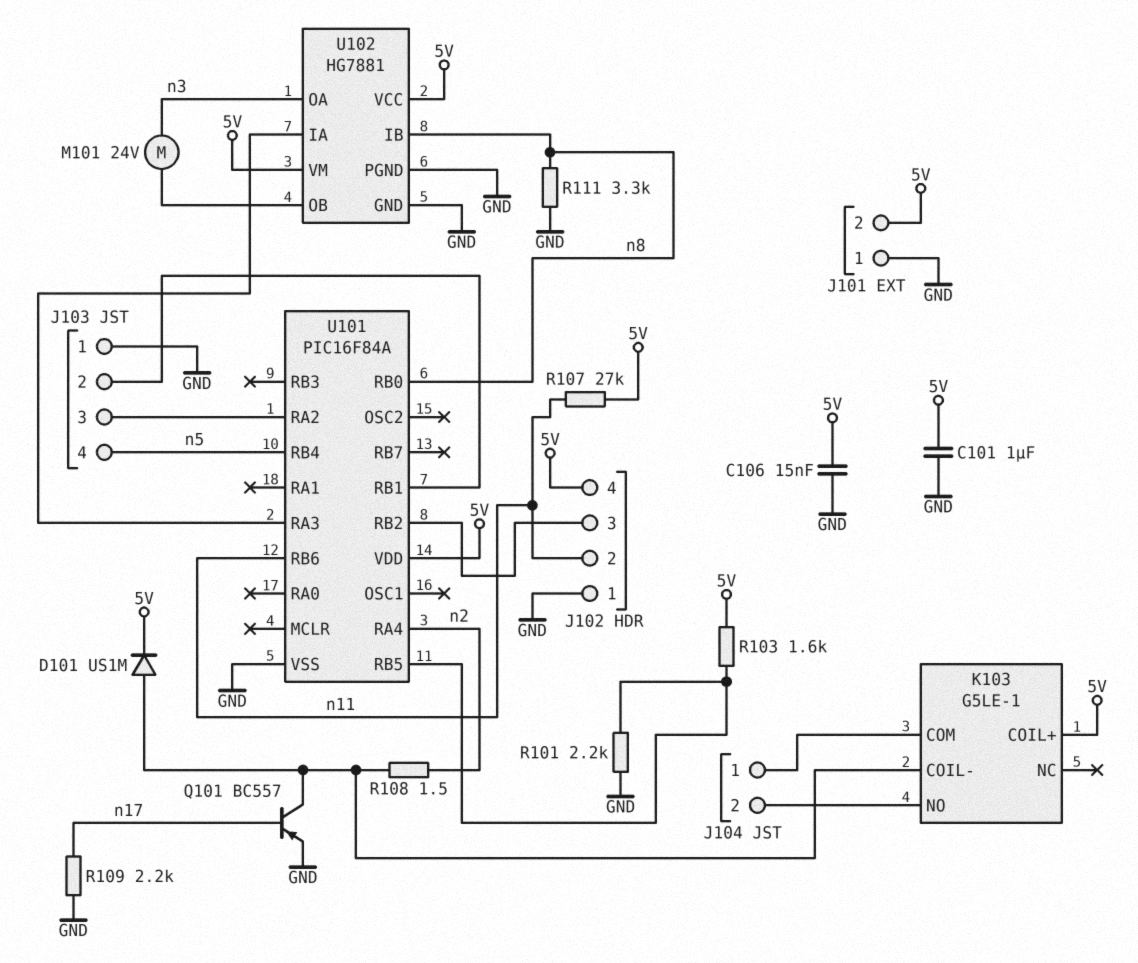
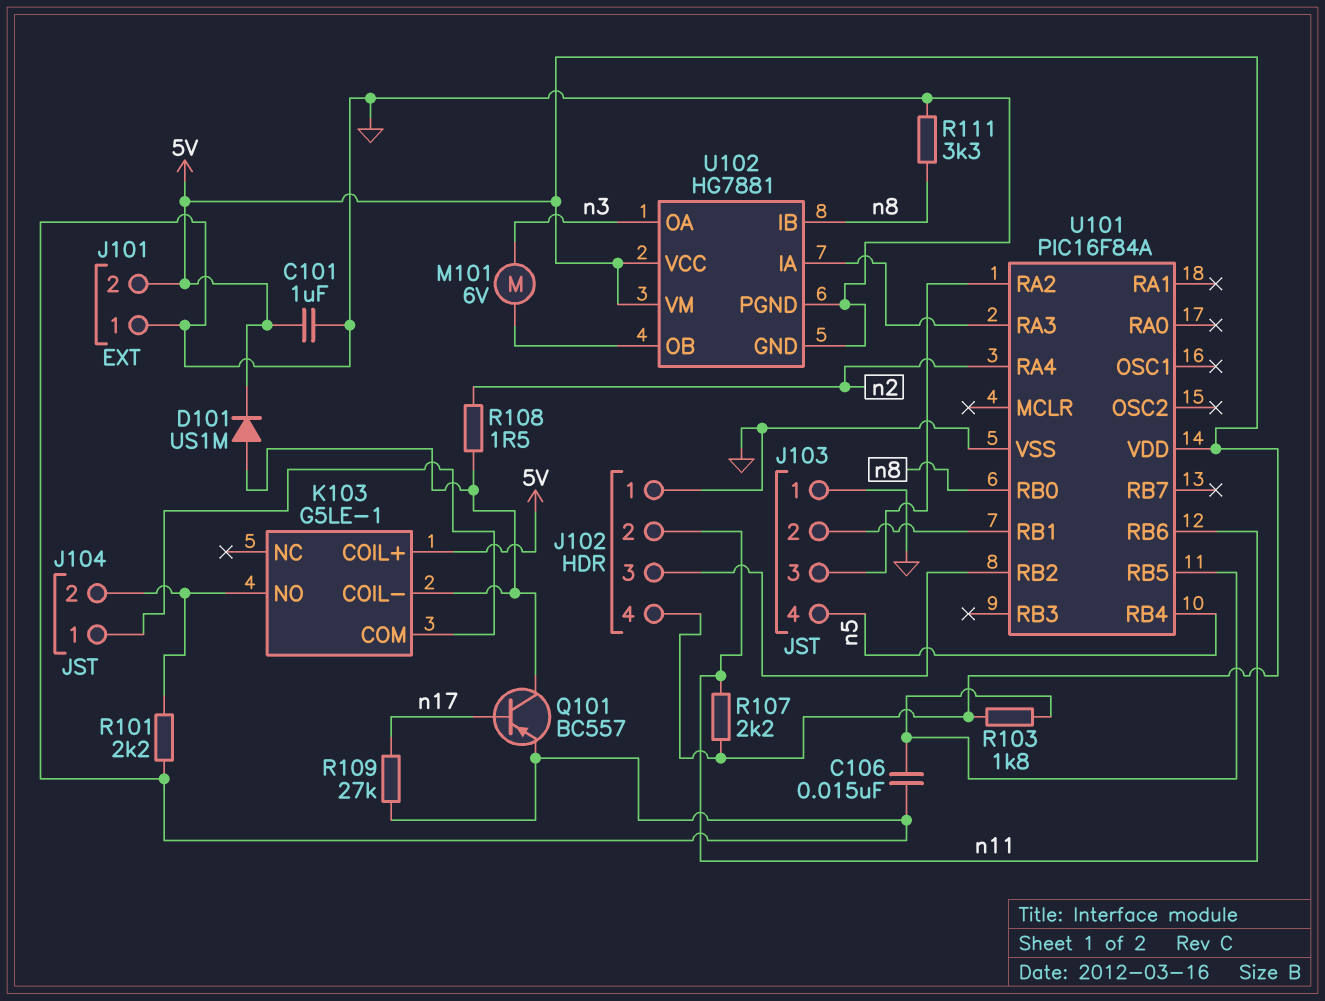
C106: 15nF (5V, GND) -> 15nF (GND, U101/RB5)
M101: motor 24V (U102/OB, n3) -> motor 6V (U102/OB, n3)
R101: 2.2k (GND, U101/RB5) -> 2.2k (GND, J104/2)
R103: 1.6k (5V, U101/RB5) -> 1.8k (5V, U101/RB5)
R107: 27k (5V, n11) -> 2.2k (5V, n11)
R109: 2.2k (GND, n17) -> 27k (GND, n17)

